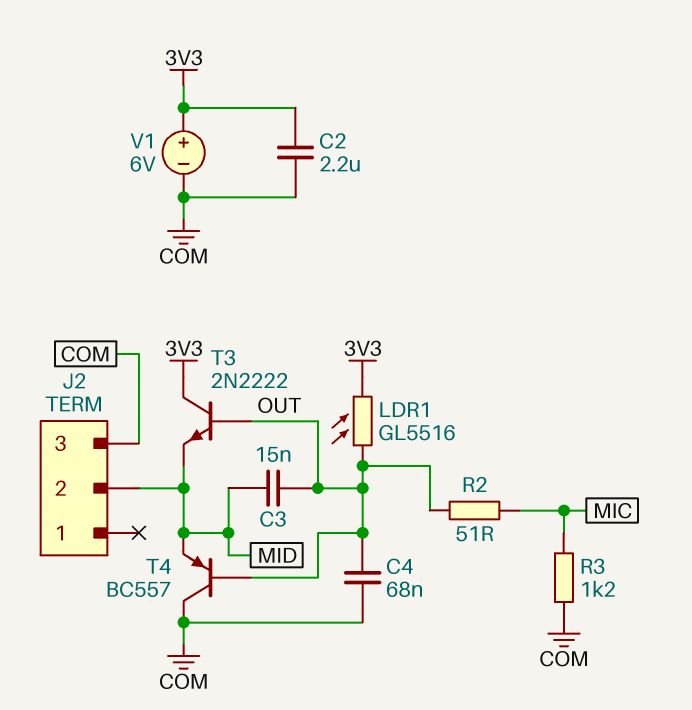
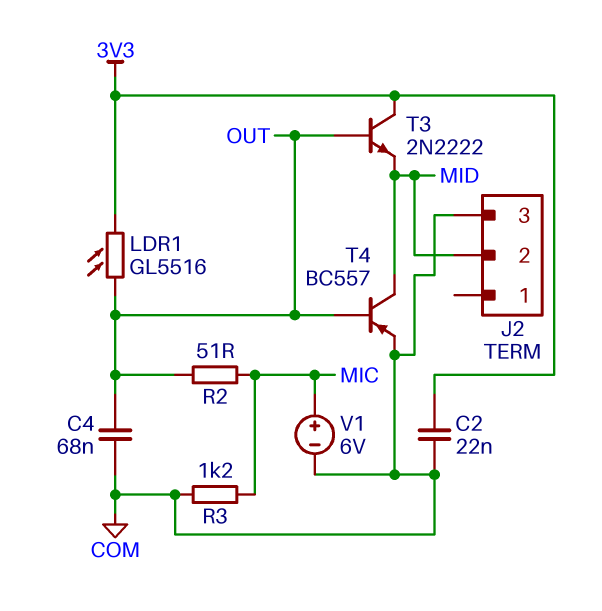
C2: 2.2uF (3V3, COM) -> 22nF (3V3, COM)
C3: 15nF (MID, OUT) -> none
T4: PNP BC557 (B OUT, C COM, E MID) -> PNP BC557 (B OUT, C MID, E COM)
V1: 6V (plus 3V3, minus COM) -> 6V (plus MIC, minus COM)

